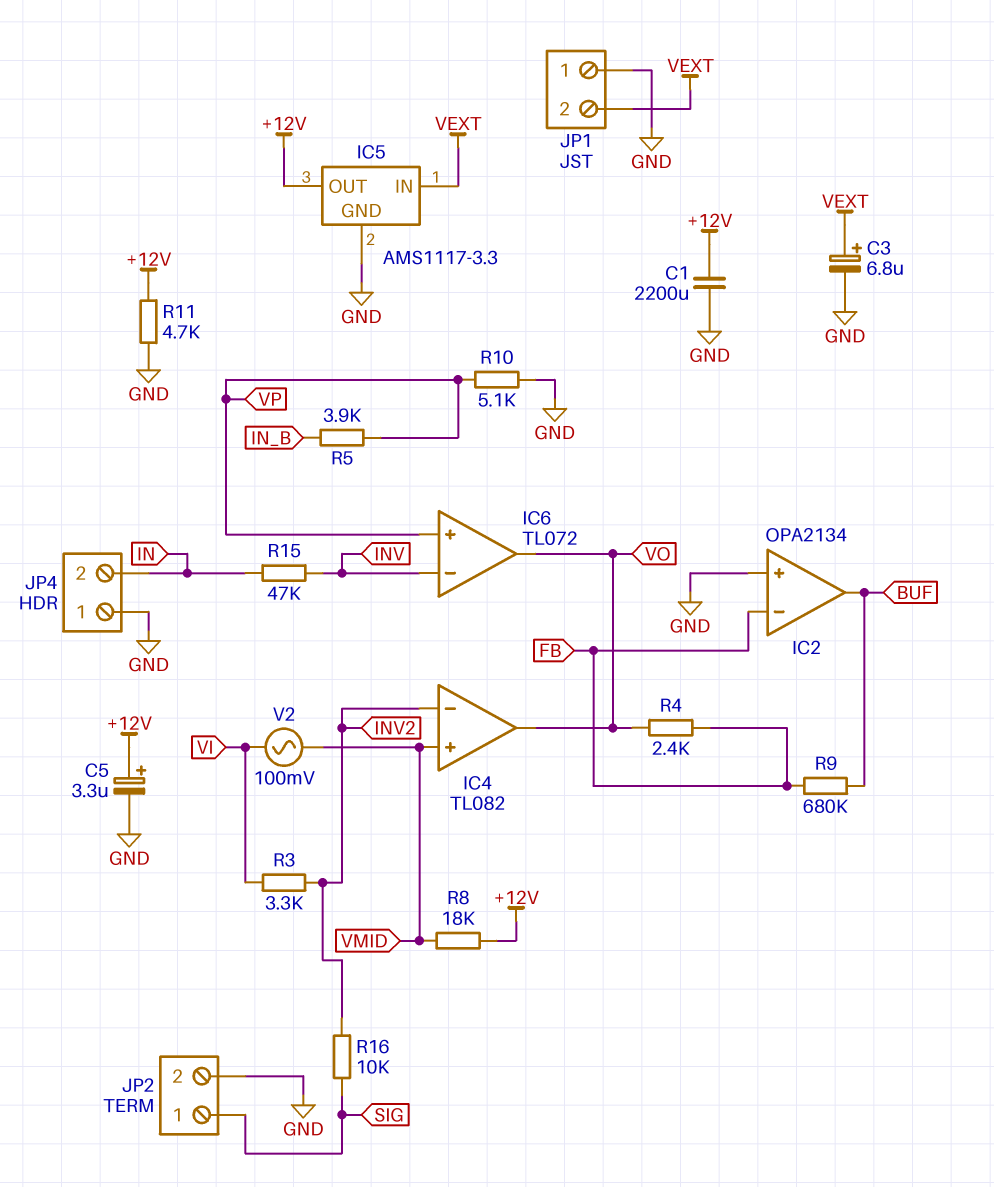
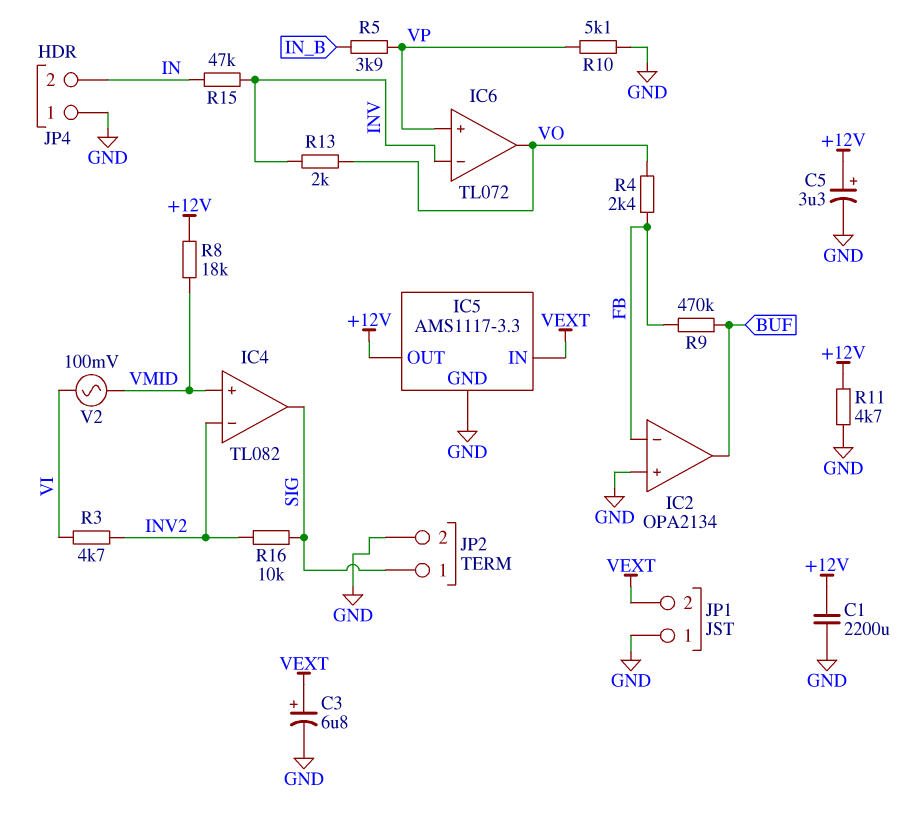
IC4 pin out: VO -> SIG
R3: 3.3k (INV2, VI) -> 4.7k (INV2, VI)
R9: 680k (BUF, FB) -> 470k (BUF, FB)
R13: none -> 2k (INV, VO)

